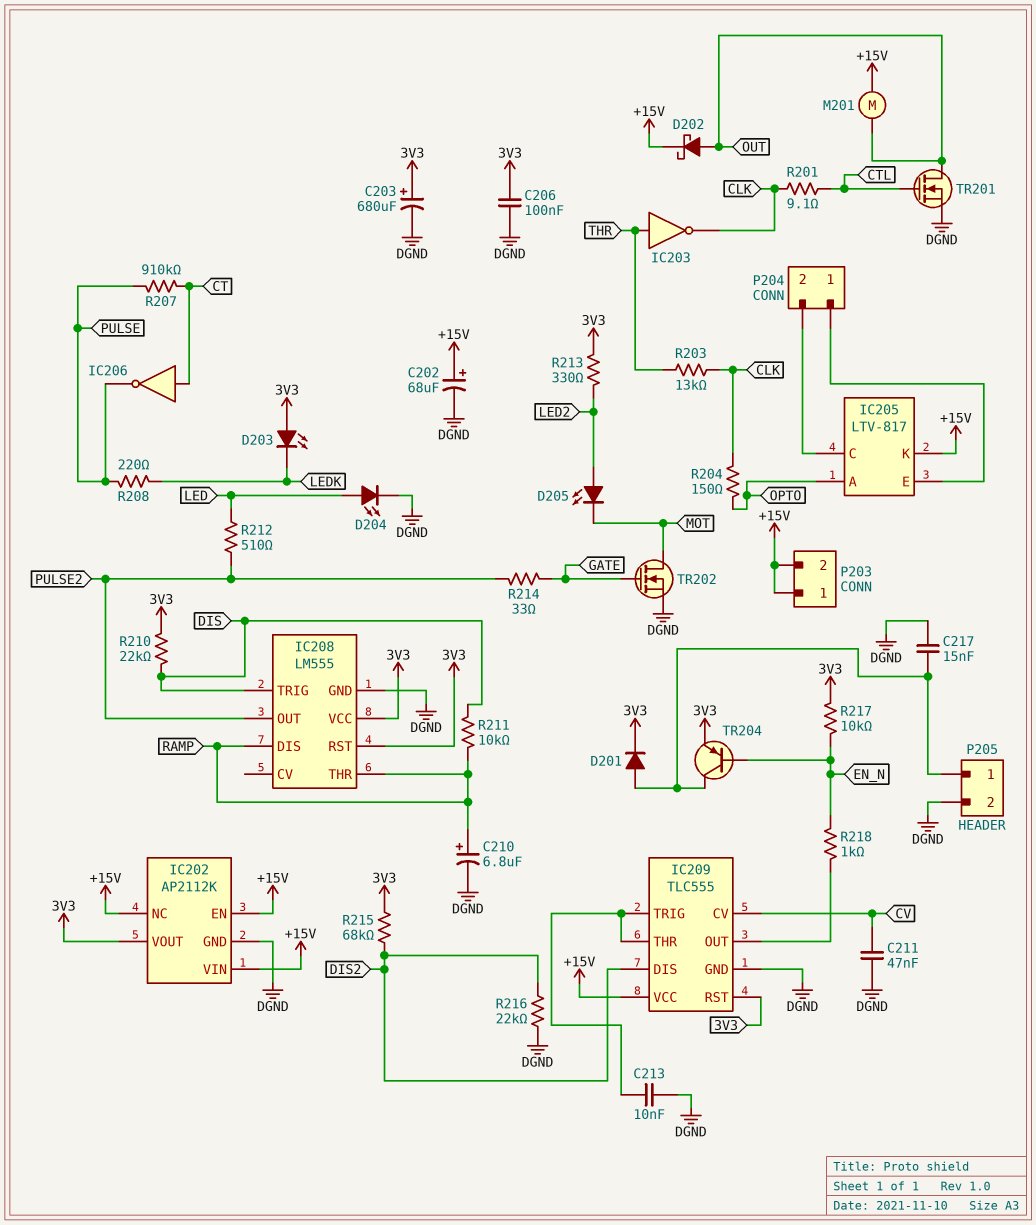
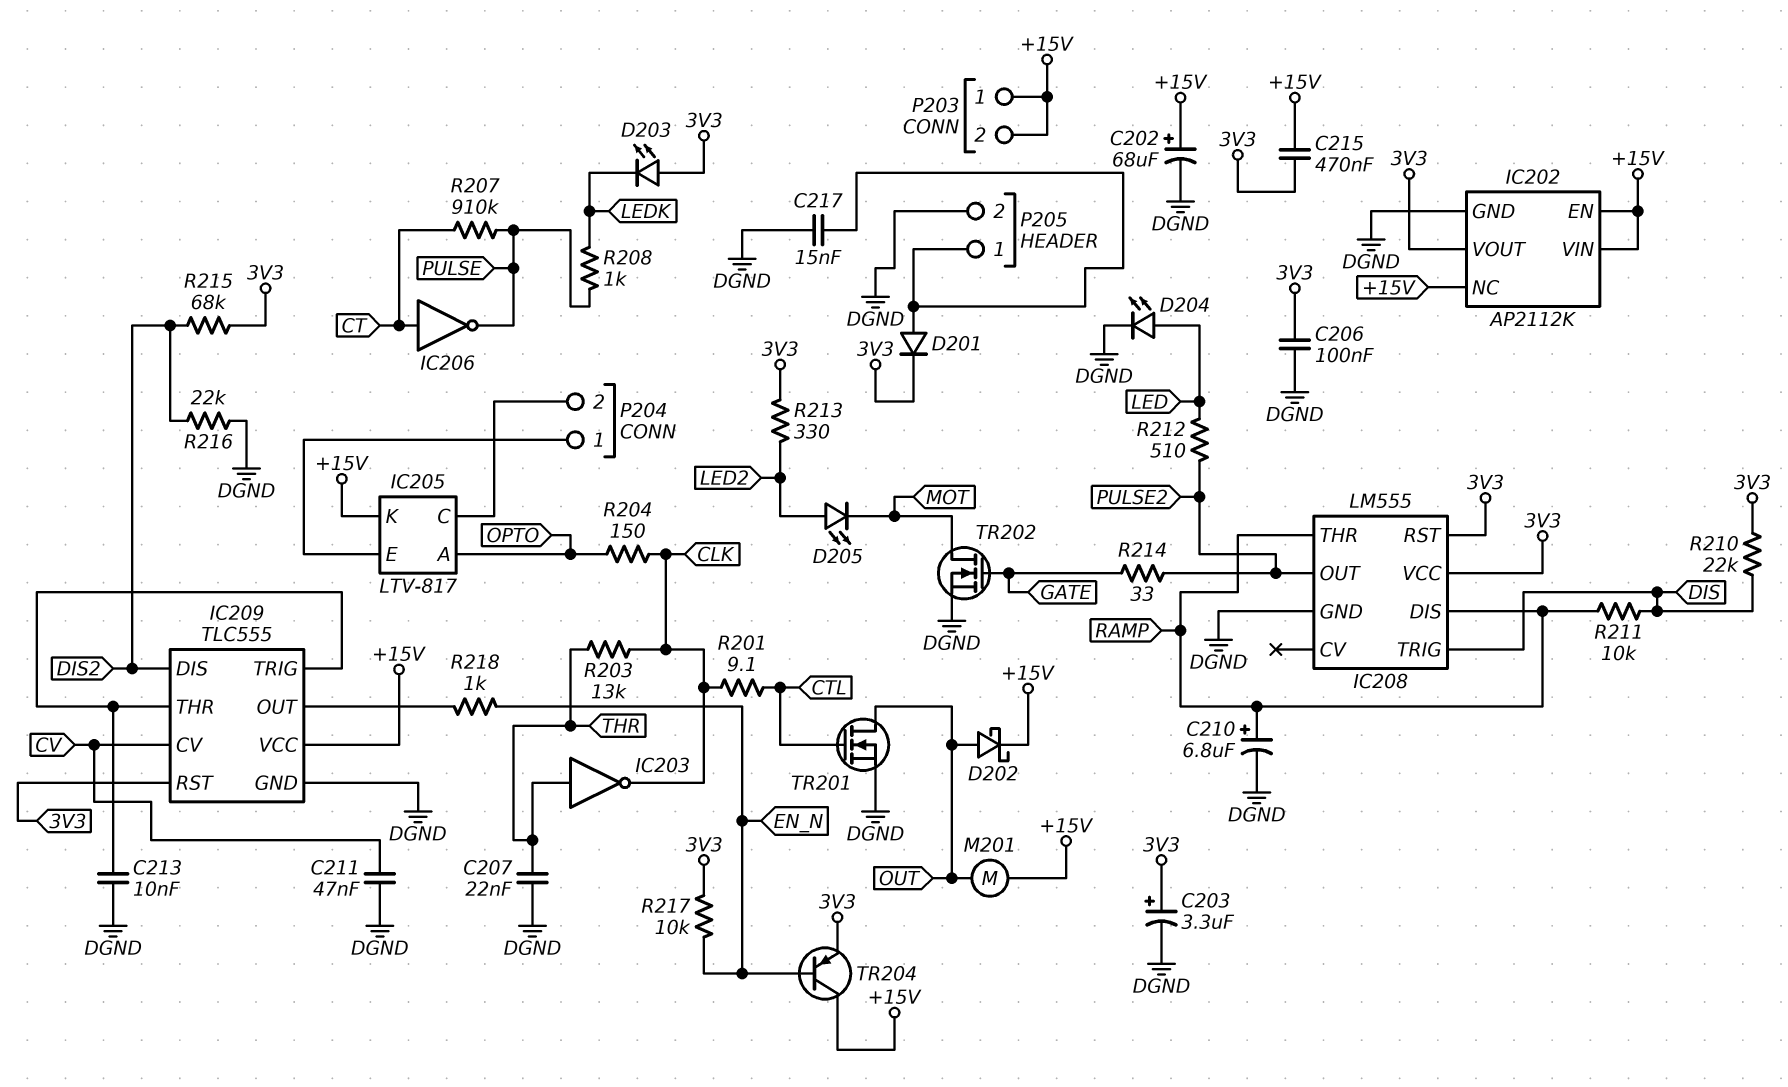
C203: 680uF (plus 3V3, minus DGND) -> 3.3uF (plus 3V3, minus DGND)
C207: none -> 22nF (DGND, THR)
C215: none -> 470nF (+15V, 3V3)
R208: 220 (LEDK, PULSE) -> 1k (LEDK, PULSE)
TR204: PNP (B EN_N, C P205/1, E 3V3) -> PNP (B EN_N, C +15V, E 3V3)

